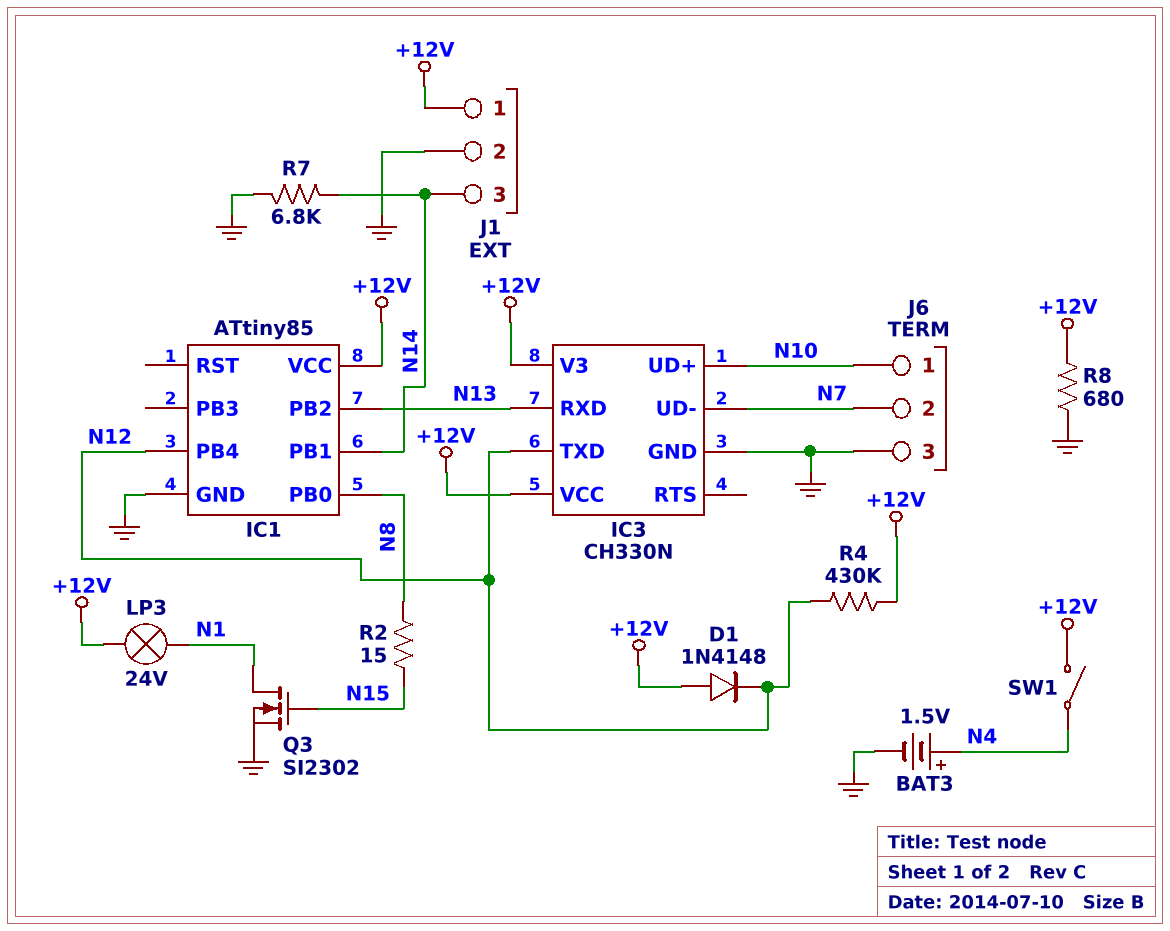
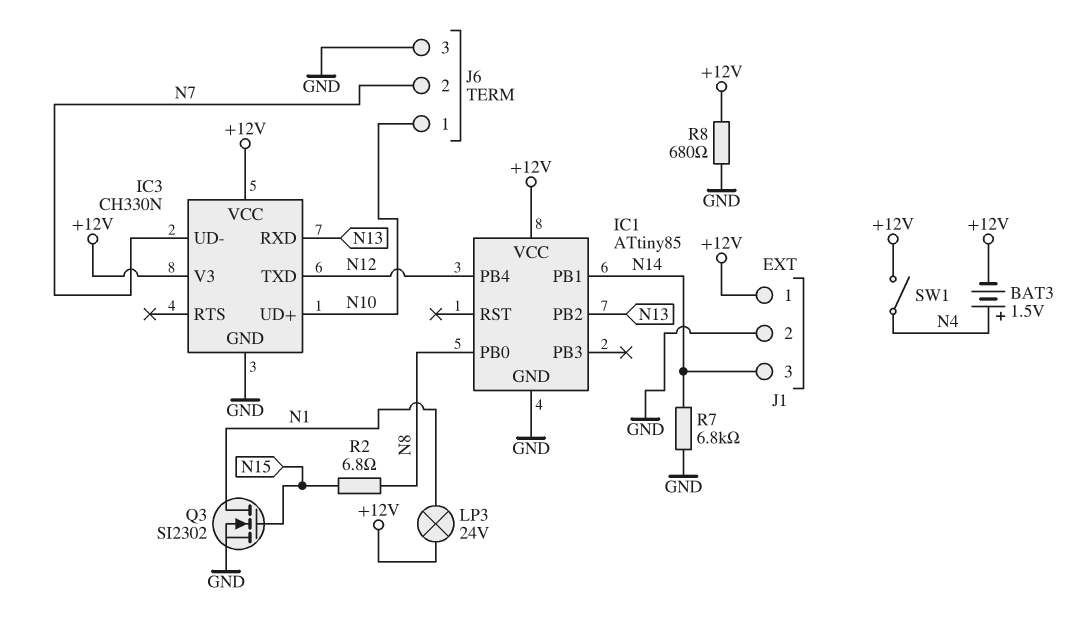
BAT3: 1.5V (plus N4, minus GND) -> 1.5V (plus N4, minus +12V)
D1: diode 1N4148 (A +12V, K N12) -> none
R2: 15 (N8, N15) -> 6.8 (N8, N15)
R4: 430k (+12V, N12) -> none

